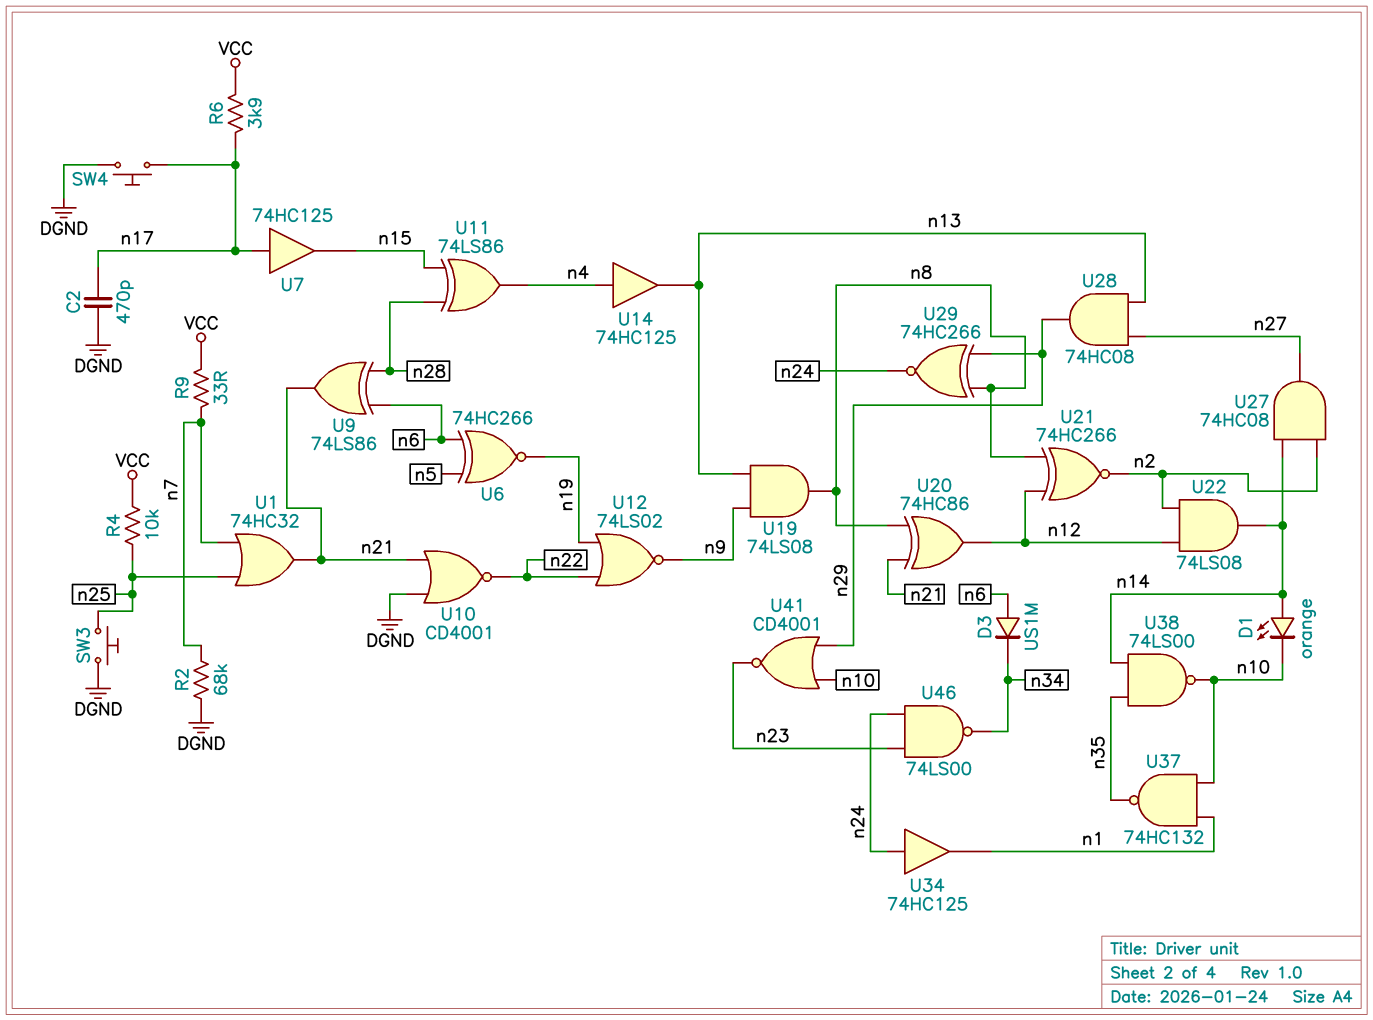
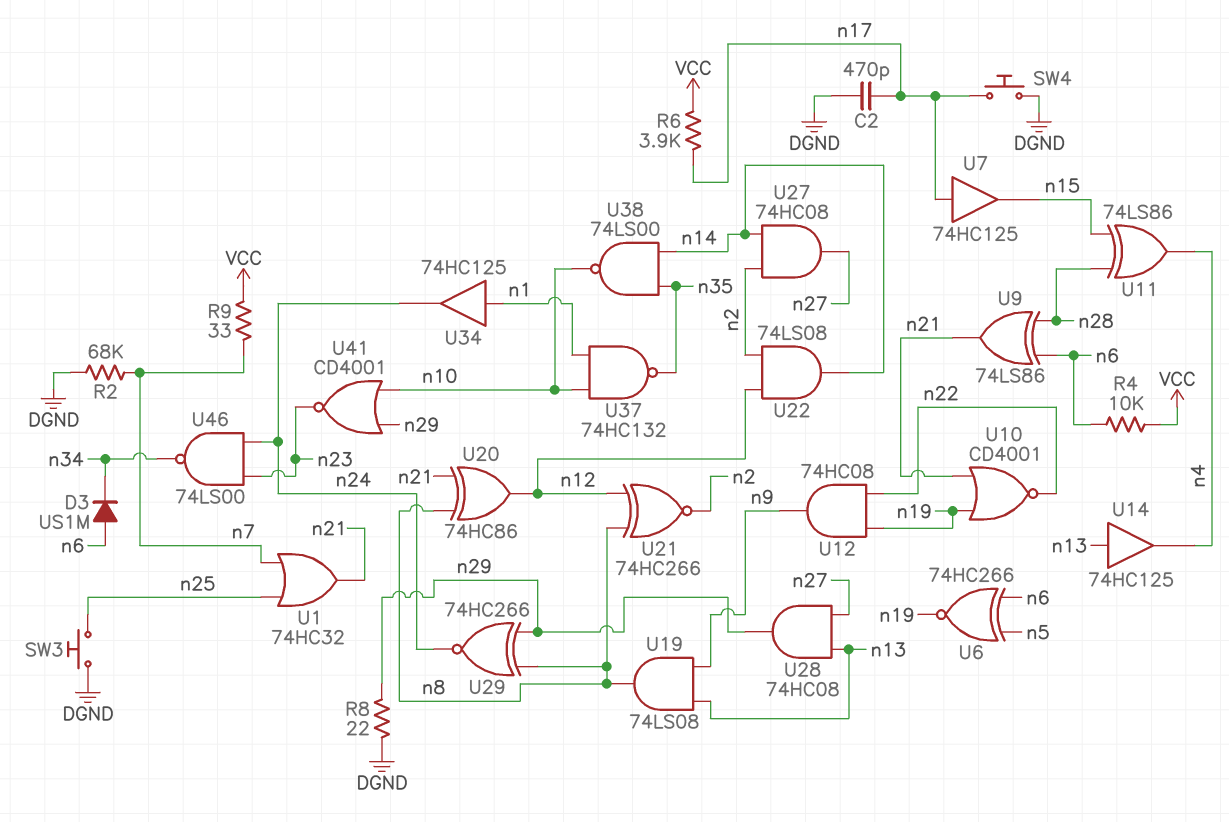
D1: LED orange (A n14, K n10) -> none
R4: 10k (VCC, n25) -> 10k (VCC, n6)
R8: none -> 22 (DGND, n29)
U10: NOR CD4001 (in DGND, in n21, out n22) -> NOR CD4001 (in n19, in n21, out n22)
U12: NOR 74LS02 (in n19, in n22, out n9) -> AND 74HC08 (in n19, in n22, out n9)
U14: buffer 74HC125 (in n4, out n13) -> buffer 74HC125 (in n13, out n4)
U34: buffer 74HC125 (in n24, out n1) -> buffer 74HC125 (in n1, out n24)

